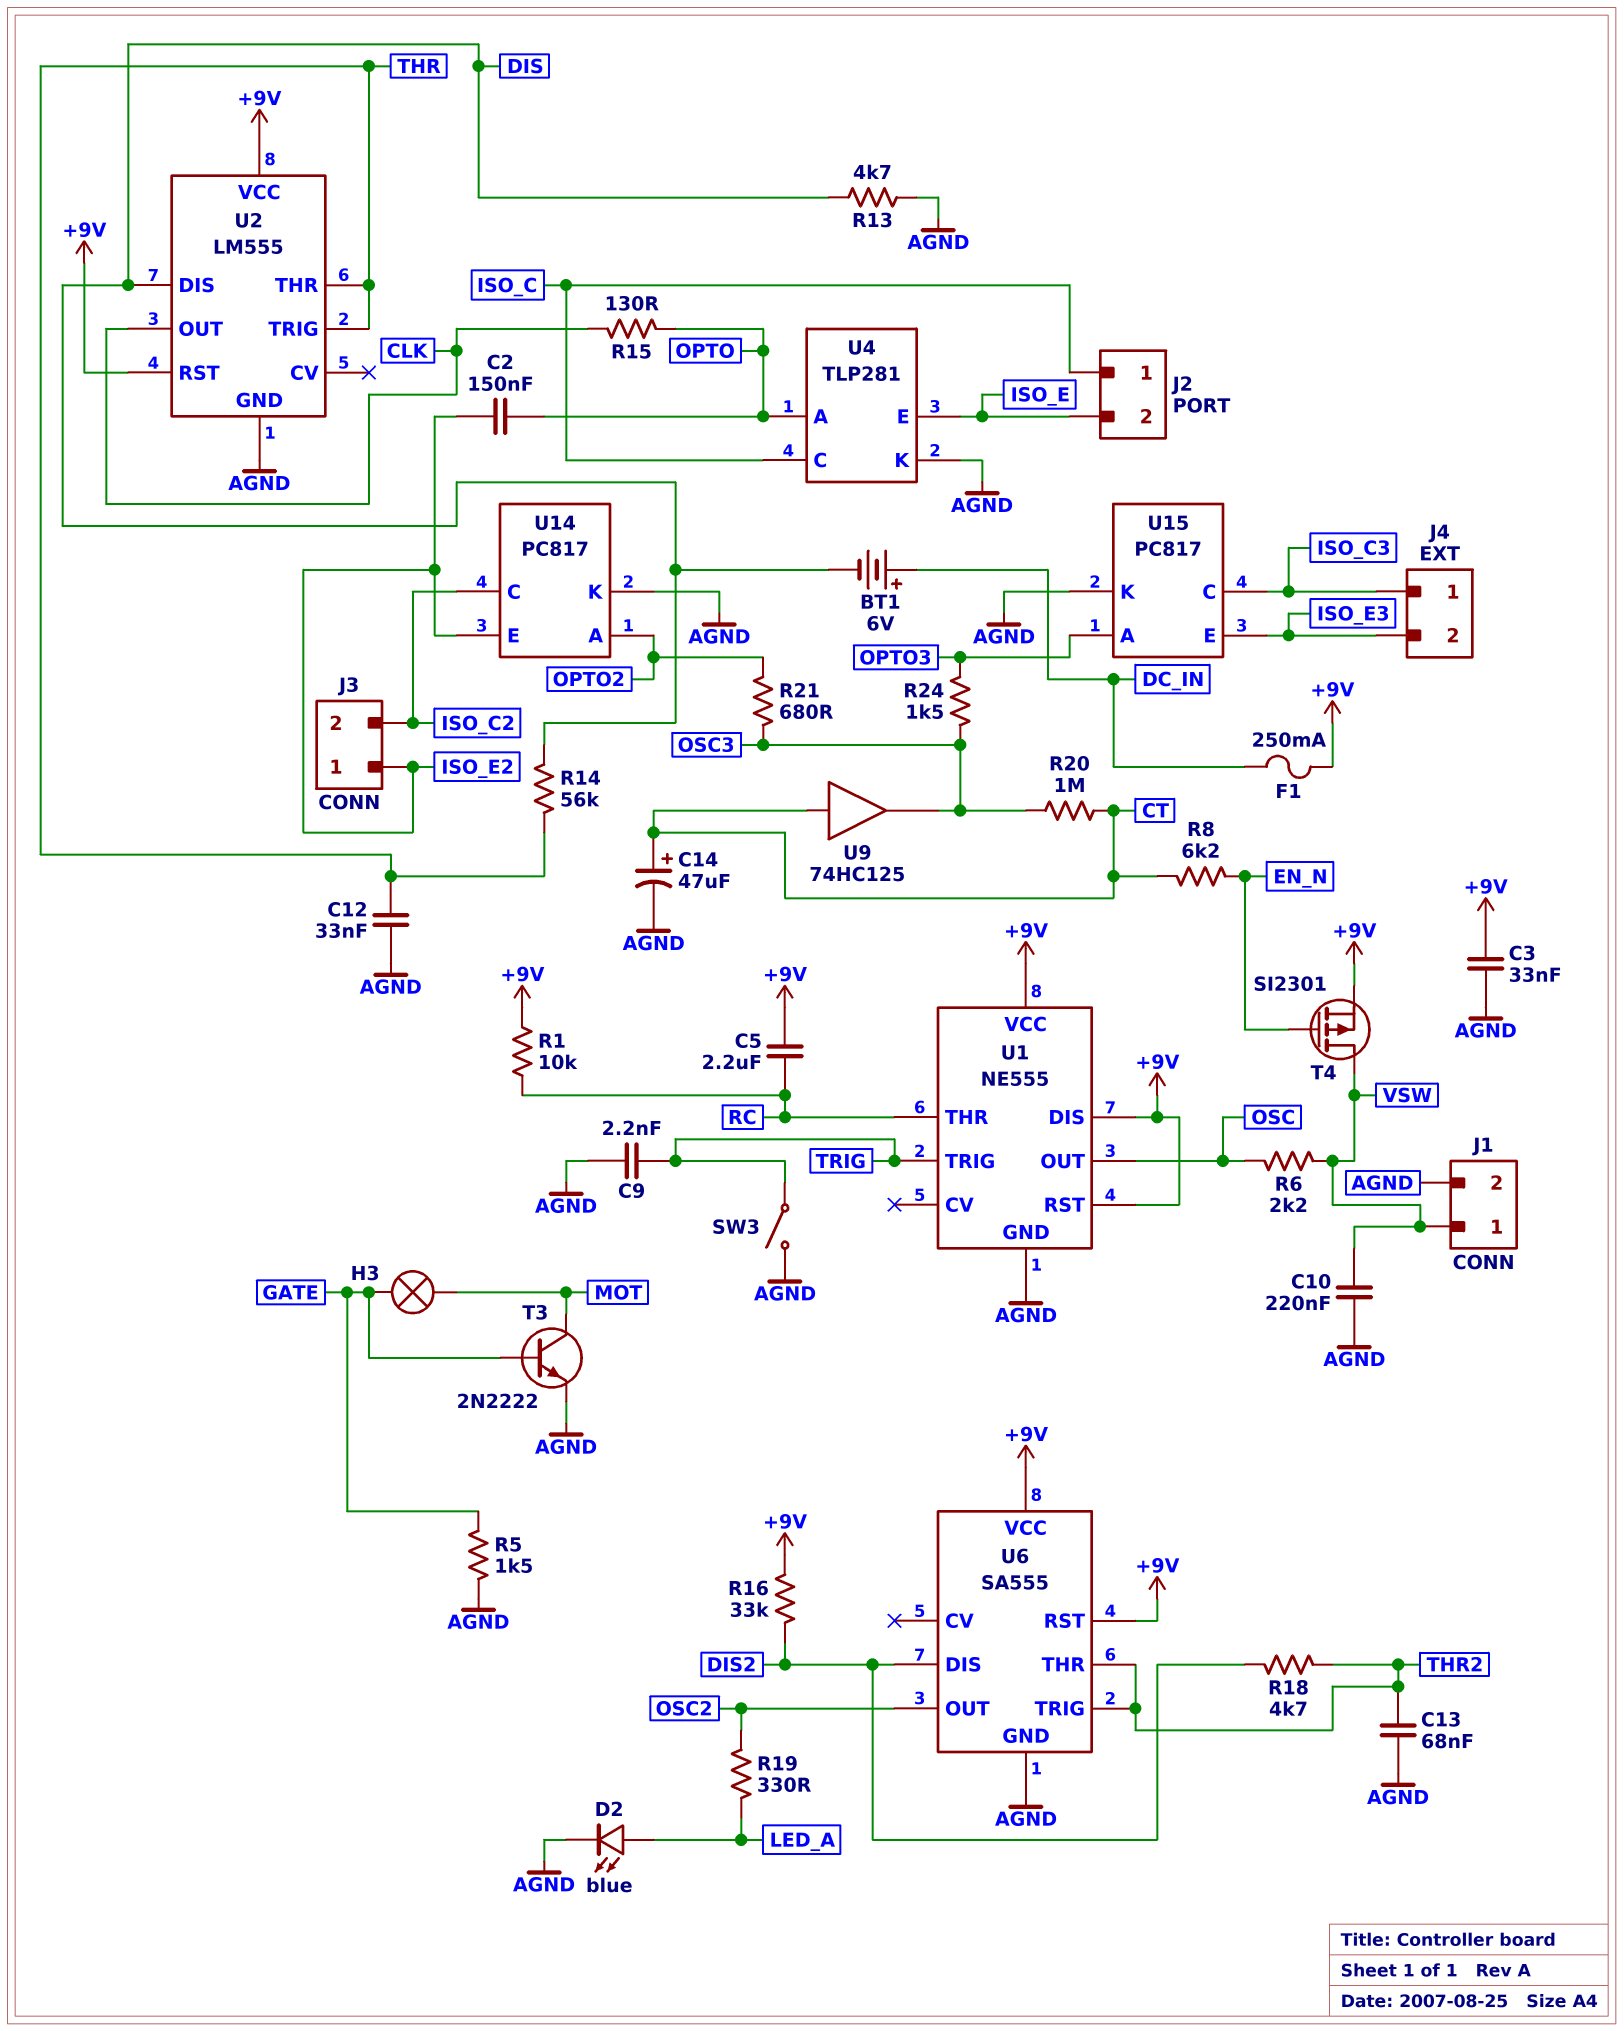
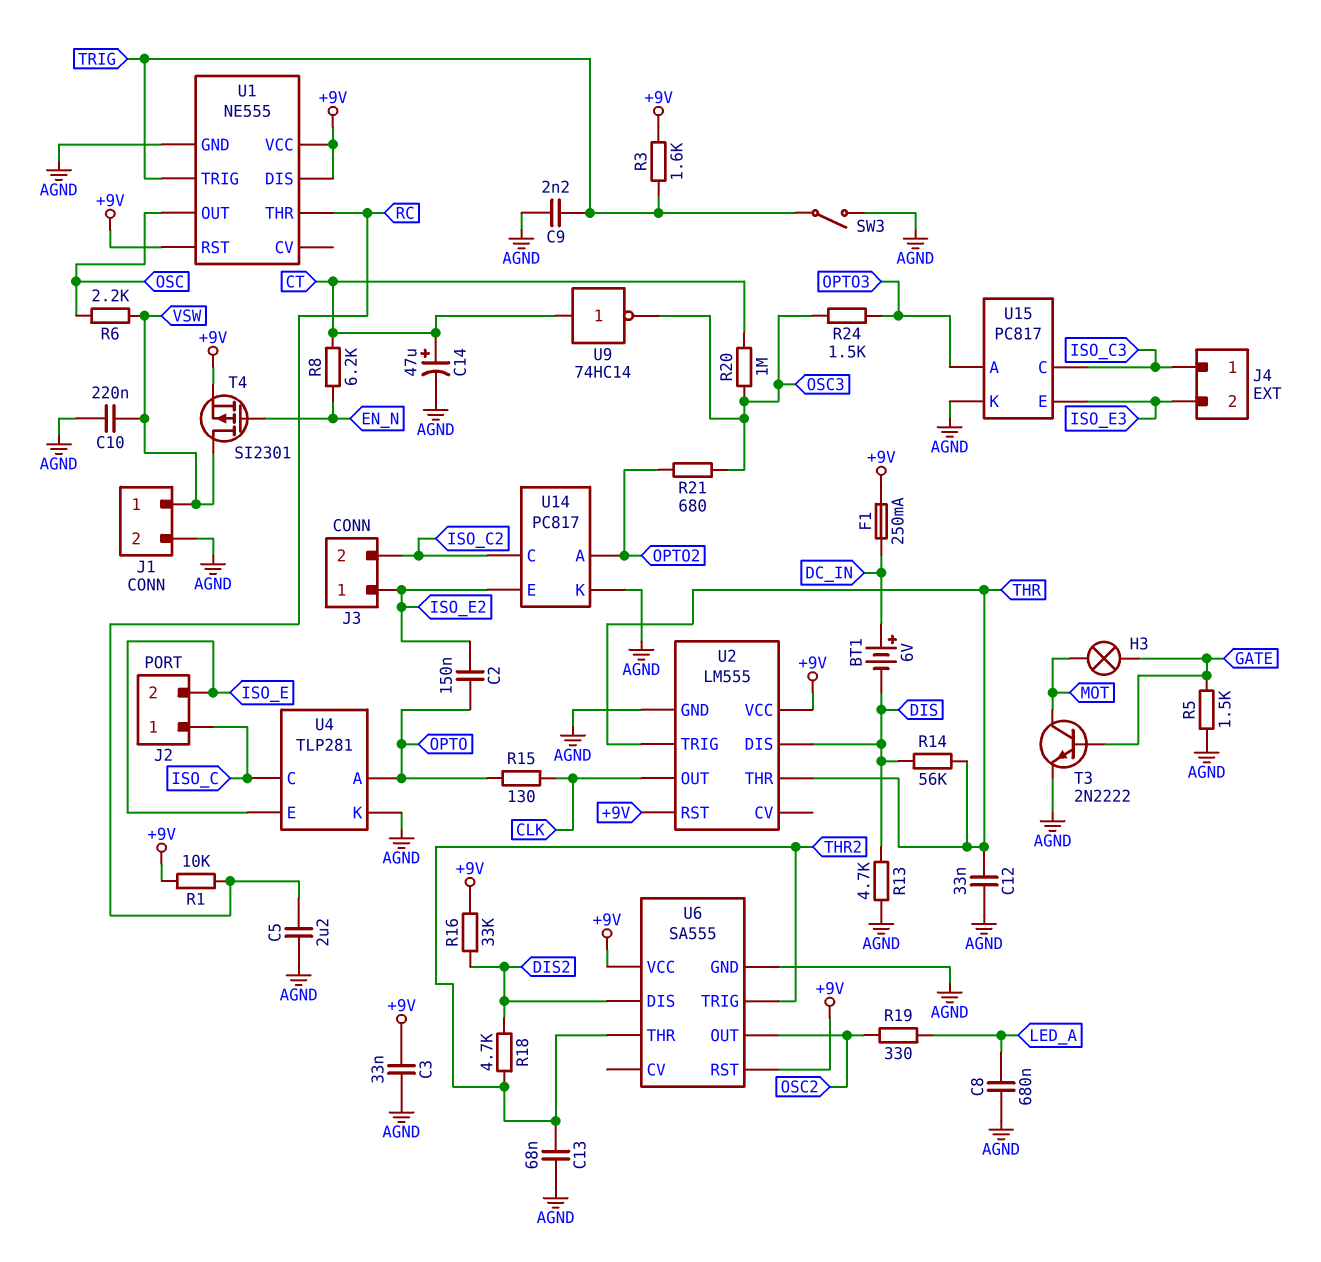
C5: 2.2uF (+9V, RC) -> 2.2uF (AGND, RC)
C8: none -> 680nF (AGND, LED_A)
D2: LED blue (A LED_A, K AGND) -> none
R3: none -> 1.6k (+9V, TRIG)
U9: buffer 74HC125 (in CT, out OSC3) -> NOT 74HC14 (in CT, out OSC3)

